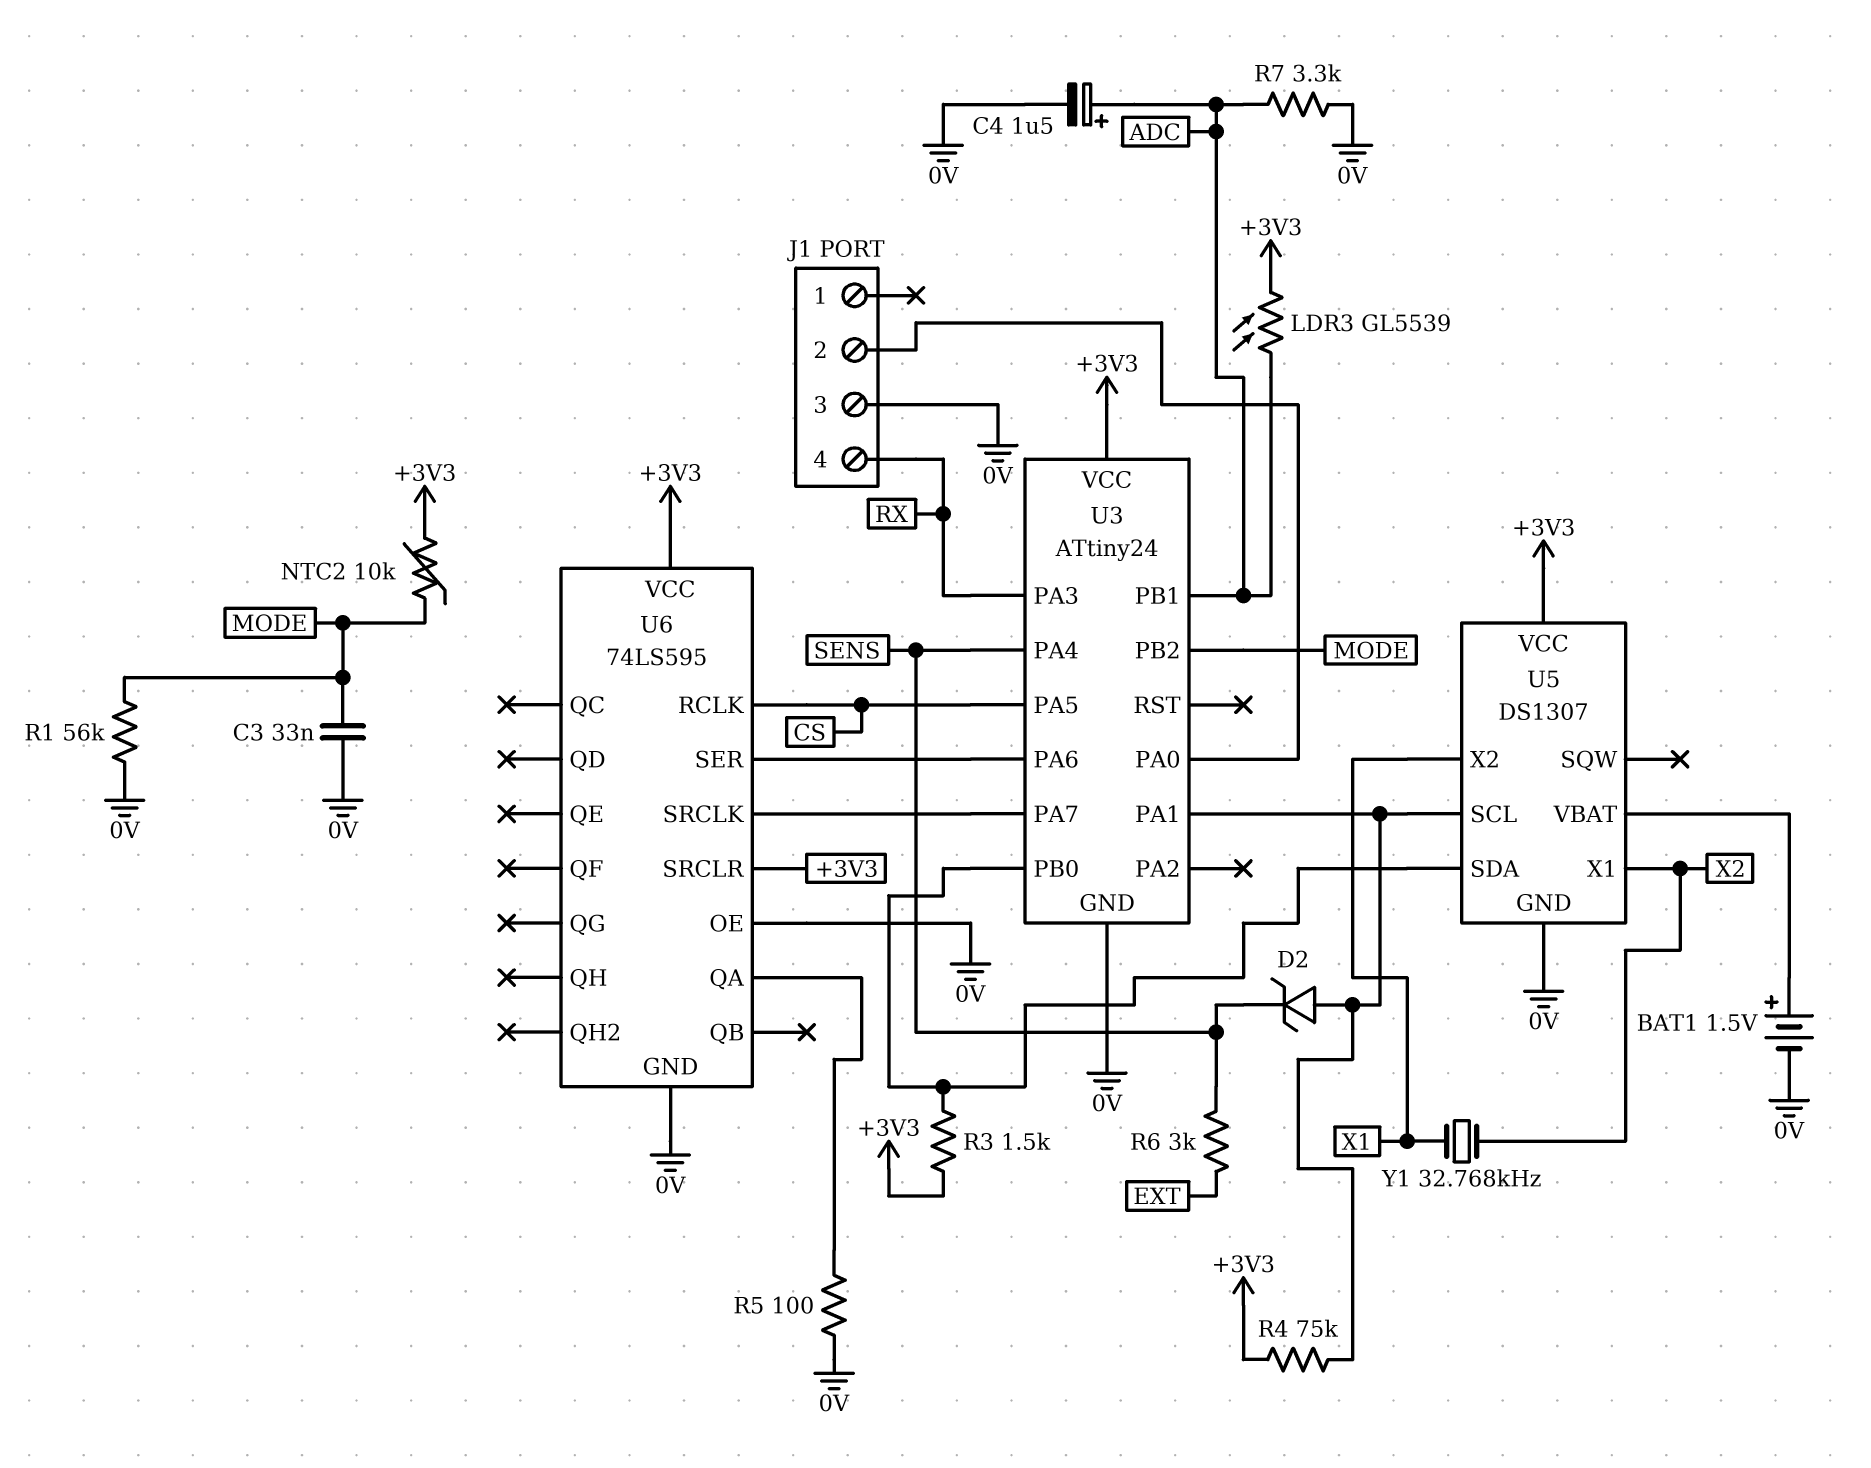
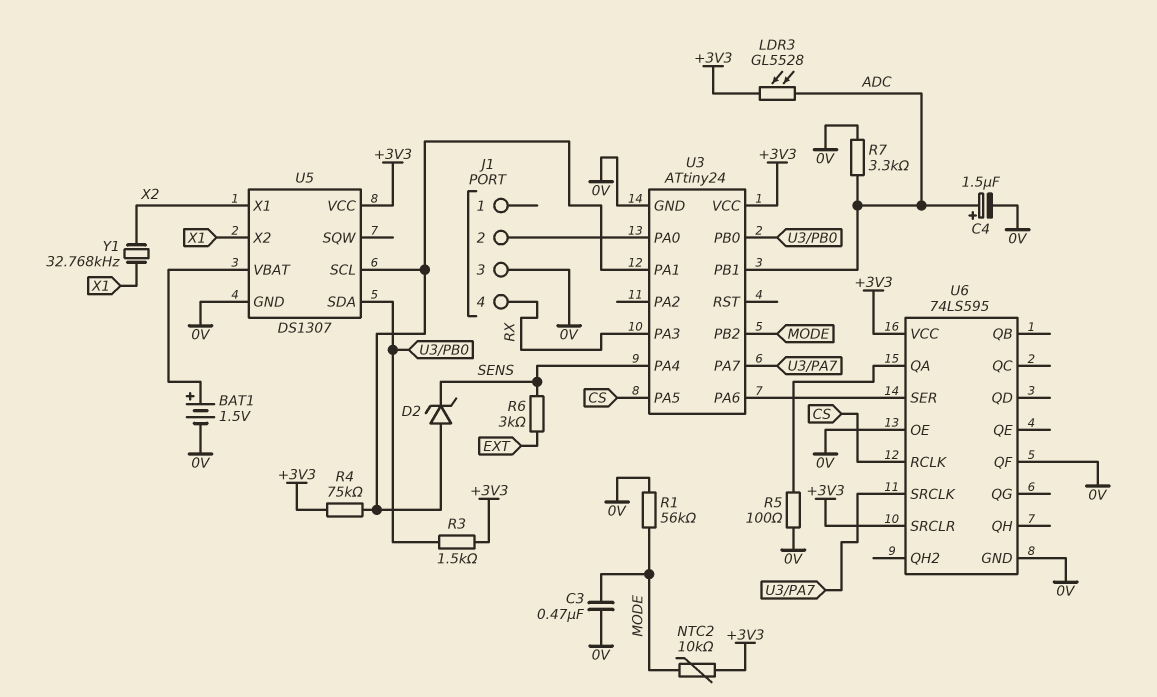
C3: 33nF (0V, MODE) -> 470nF (0V, MODE)
LDR3: GL5539 (+3V3, ADC) -> GL5528 (+3V3, ADC)
U6 pin QF: none -> 0V

